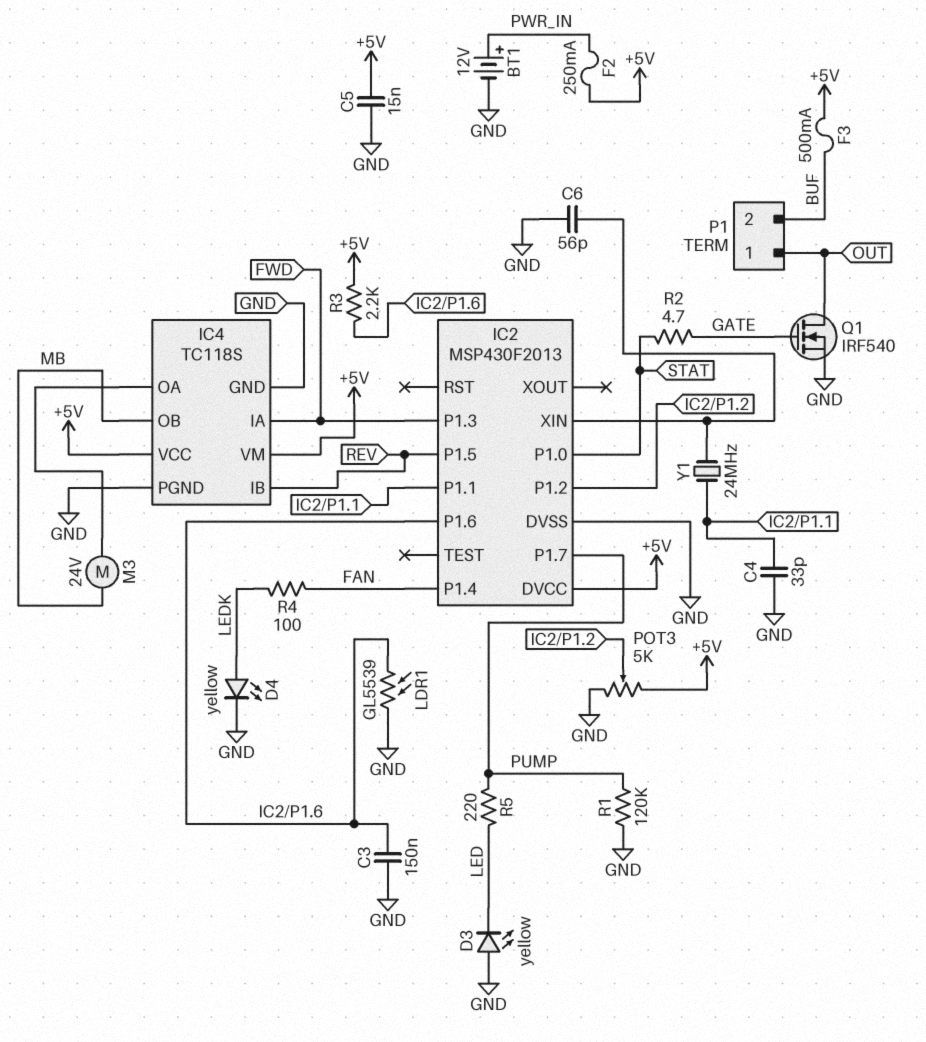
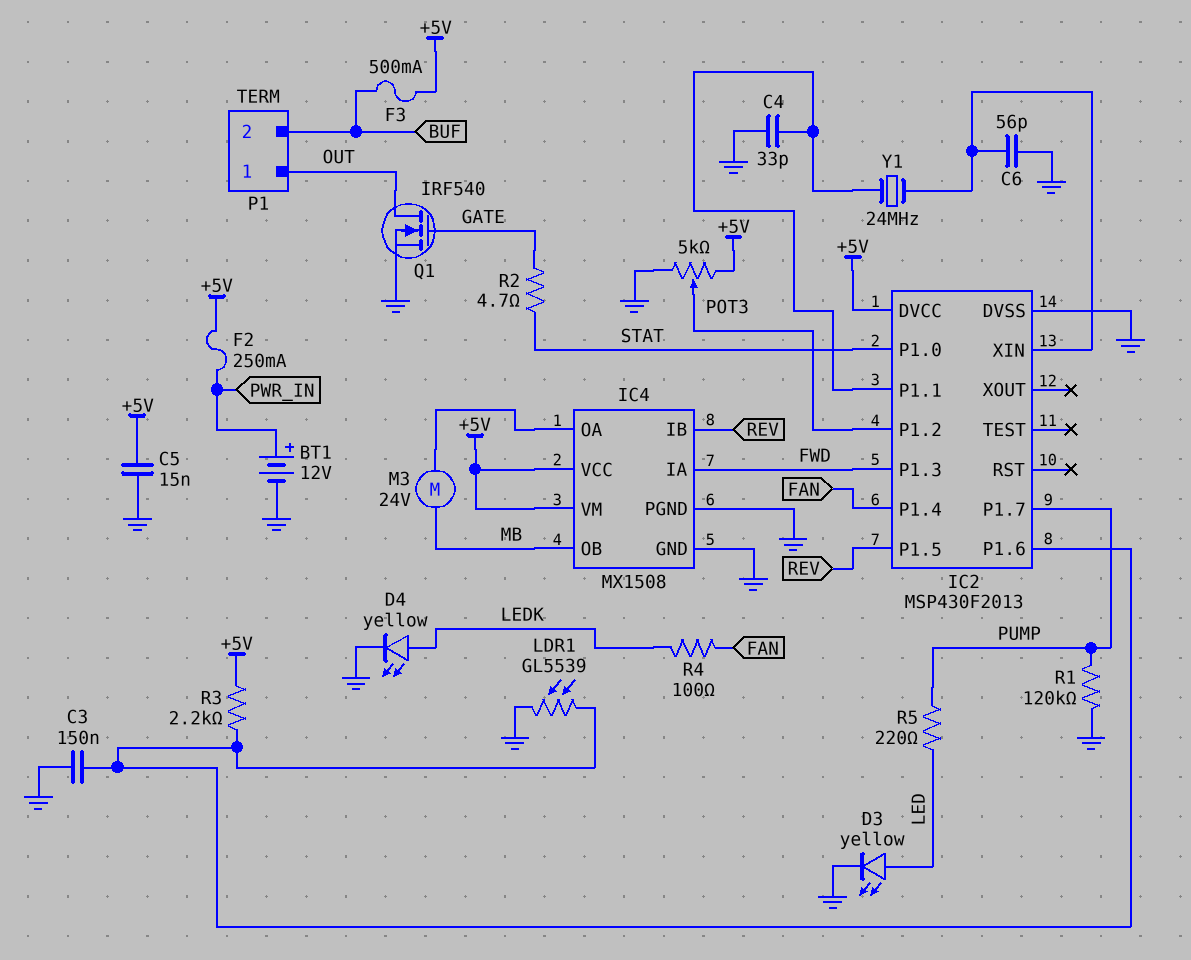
D3: LED yellow (A GND, K LED) -> LED yellow (A LED, K GND)
IC4: TC118S -> MX1508

